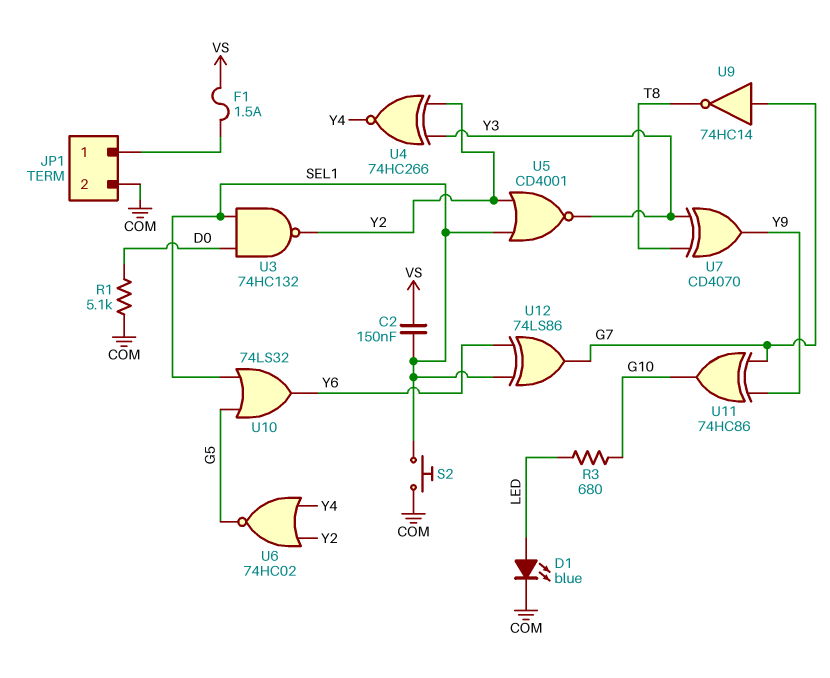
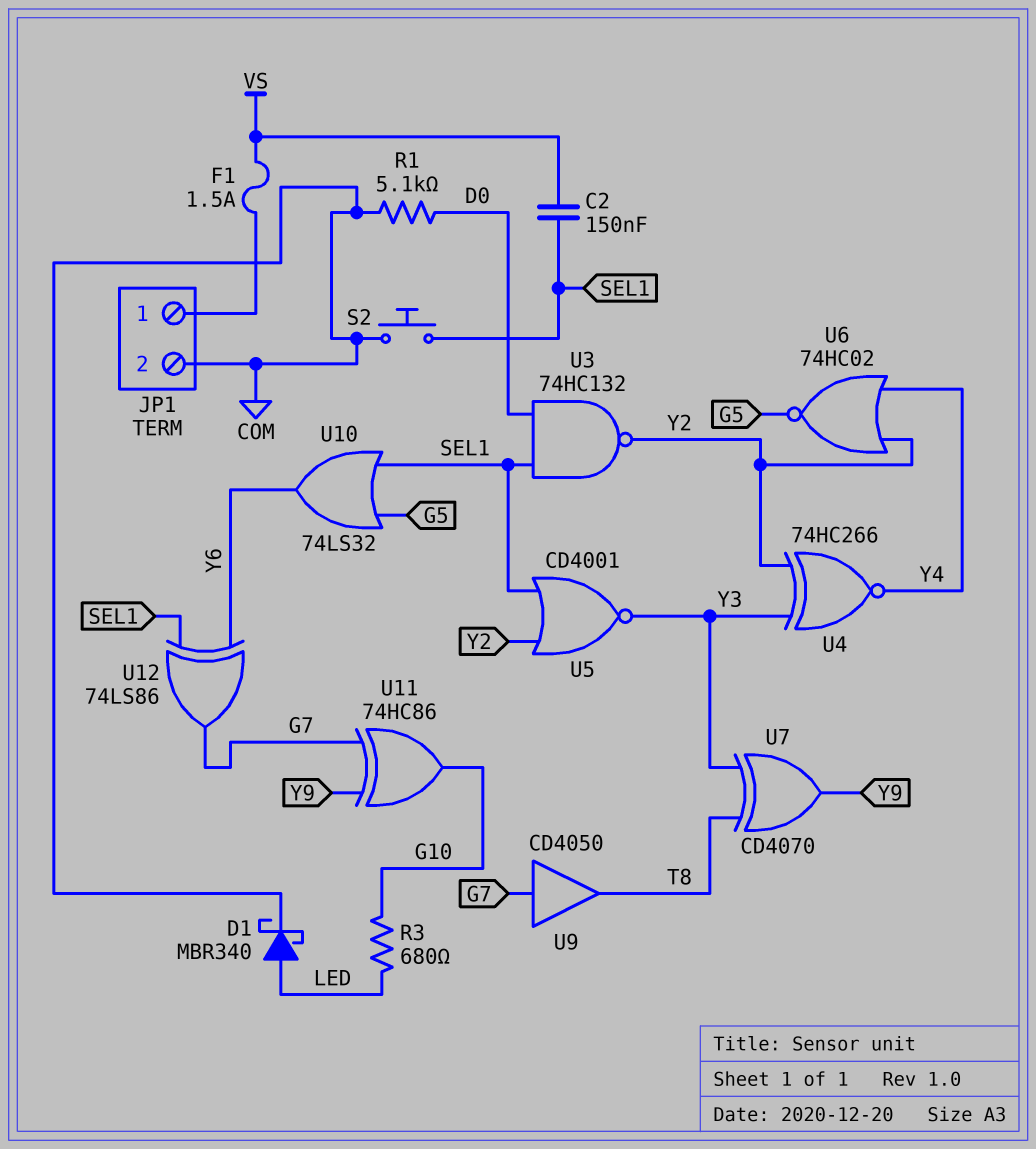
D1: LED blue (A LED, K COM) -> schottky MBR340 (A LED, K COM)
U9: NOT 74HC14 (in G7, out T8) -> buffer CD4050 (in G7, out T8)

